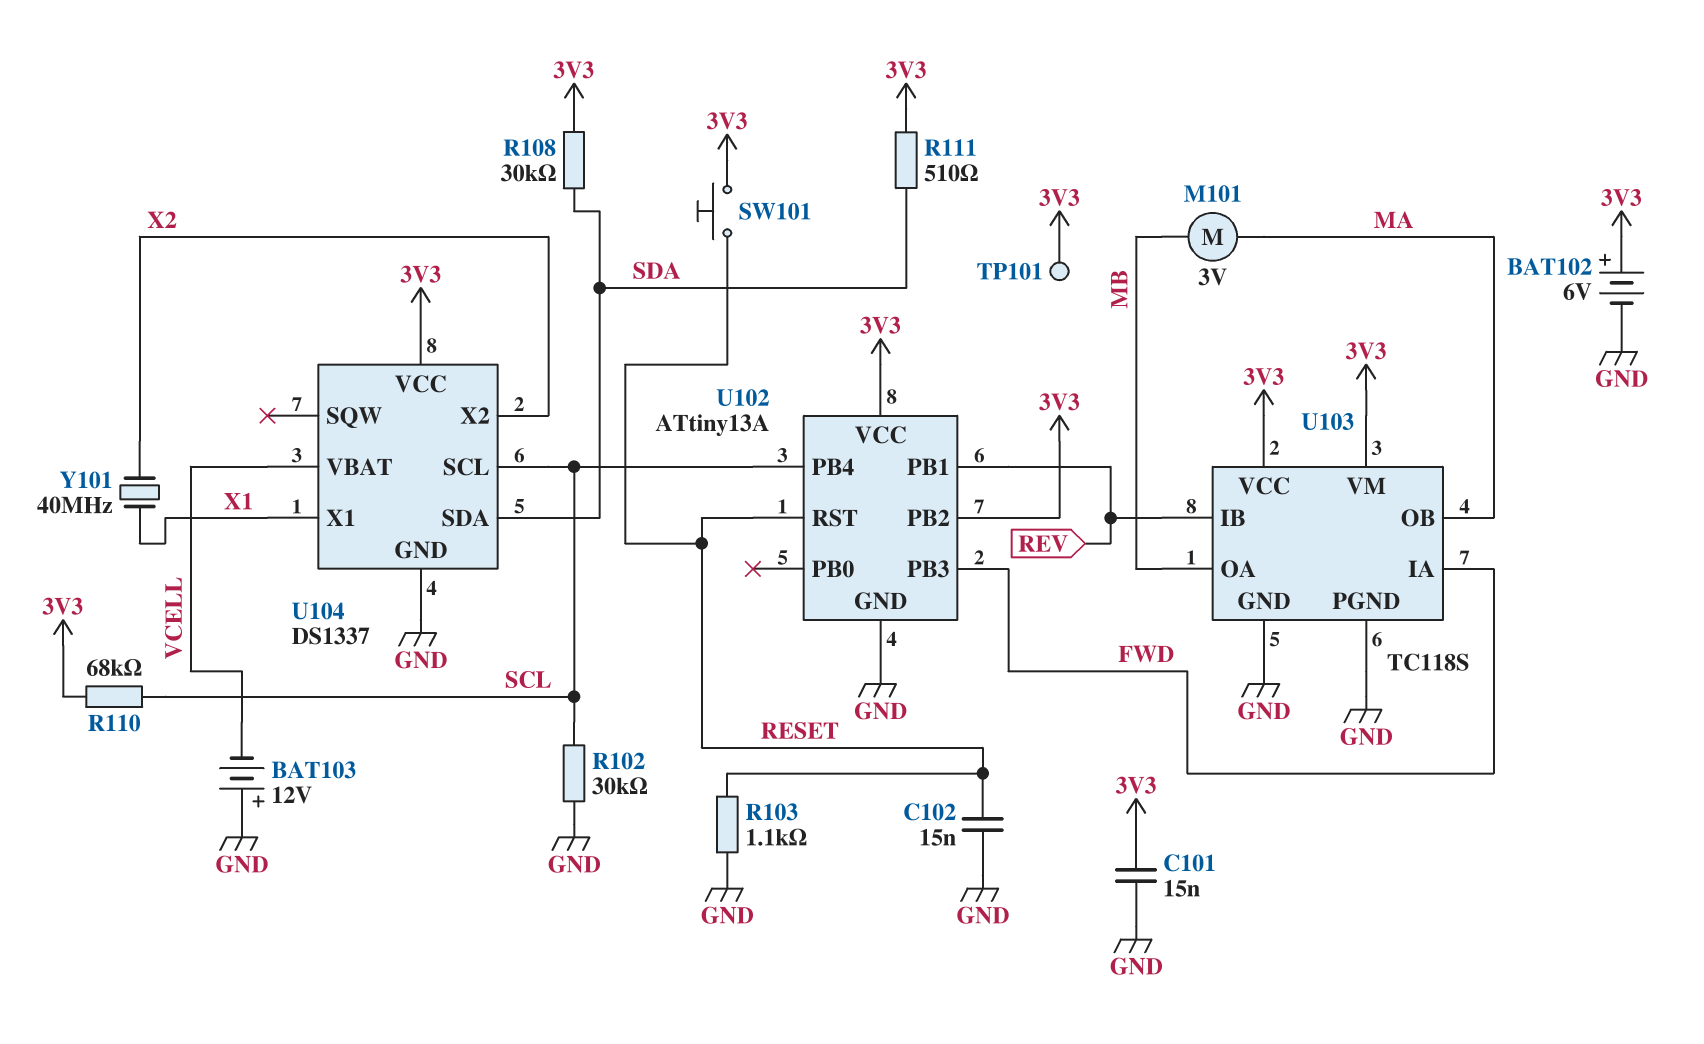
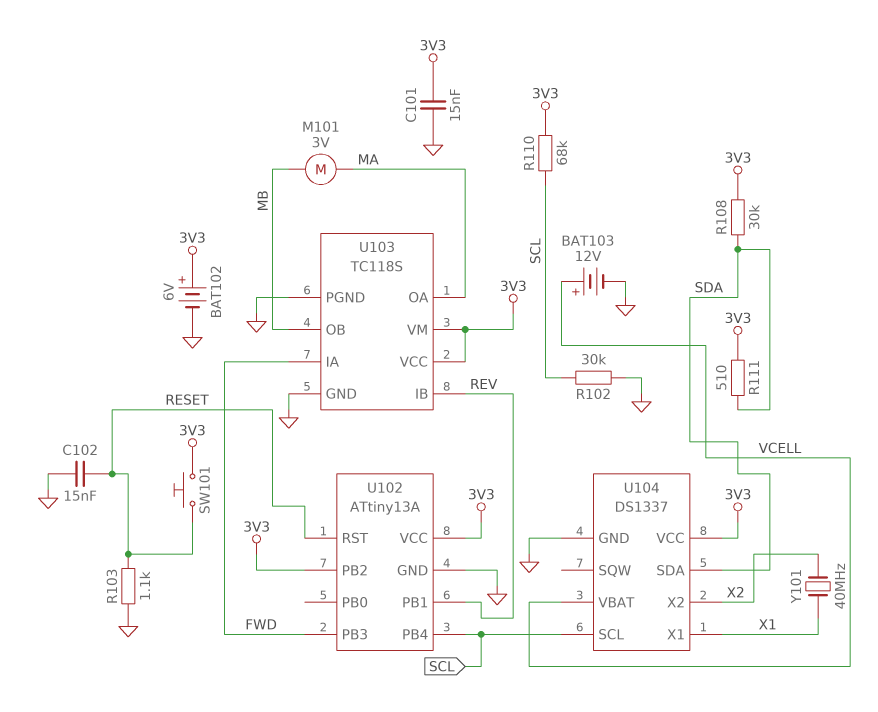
BAT103: 12V (plus GND, minus VCELL) -> 12V (plus VCELL, minus GND)
TP101: test point (3V3) -> none
U103 pin OA: MB -> MA
U103 pin OB: MA -> MB

